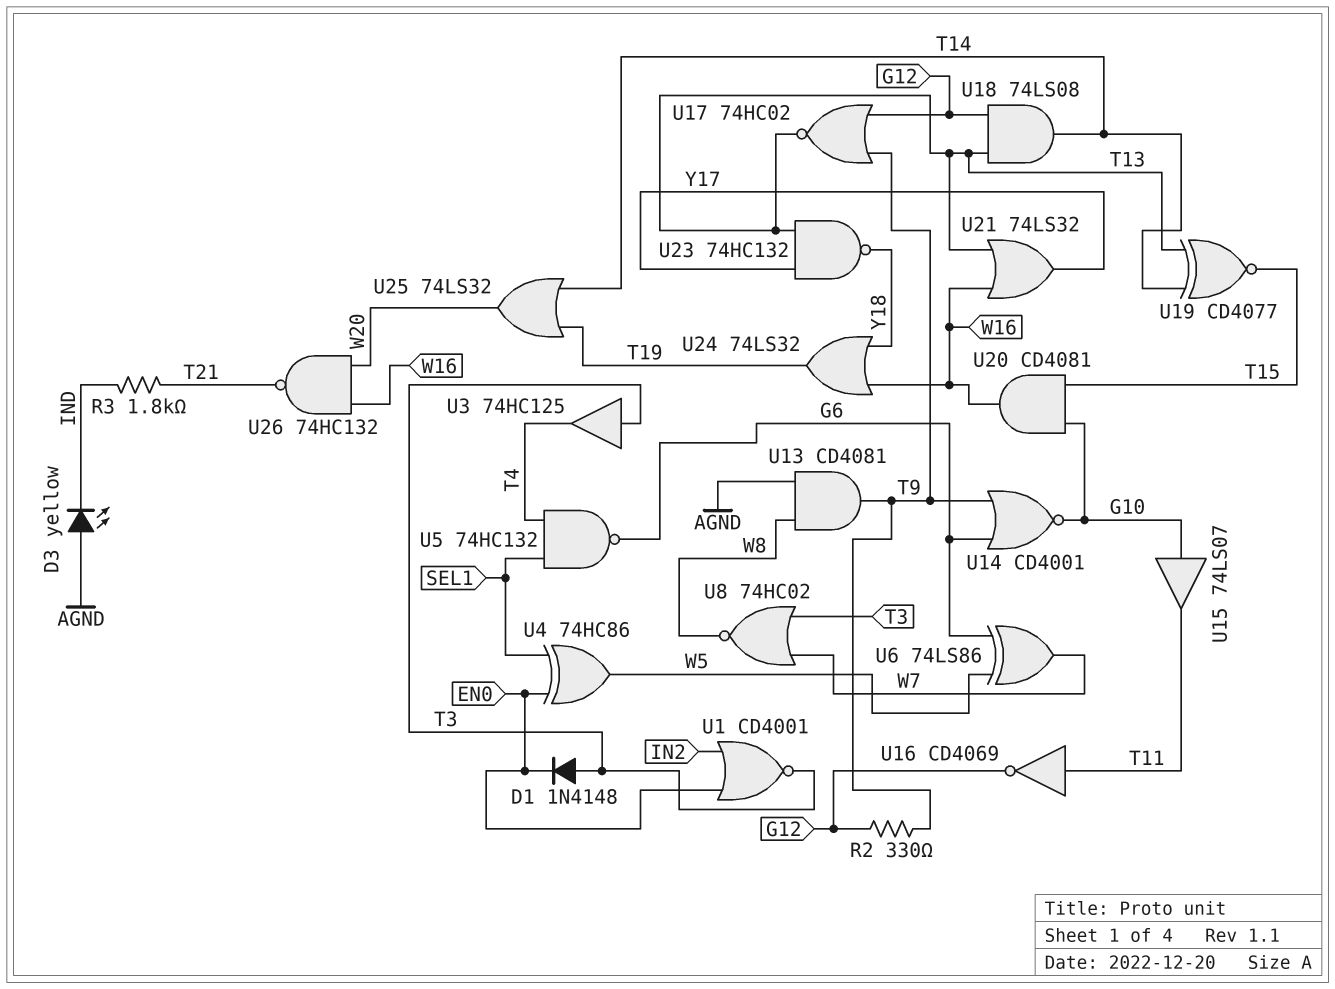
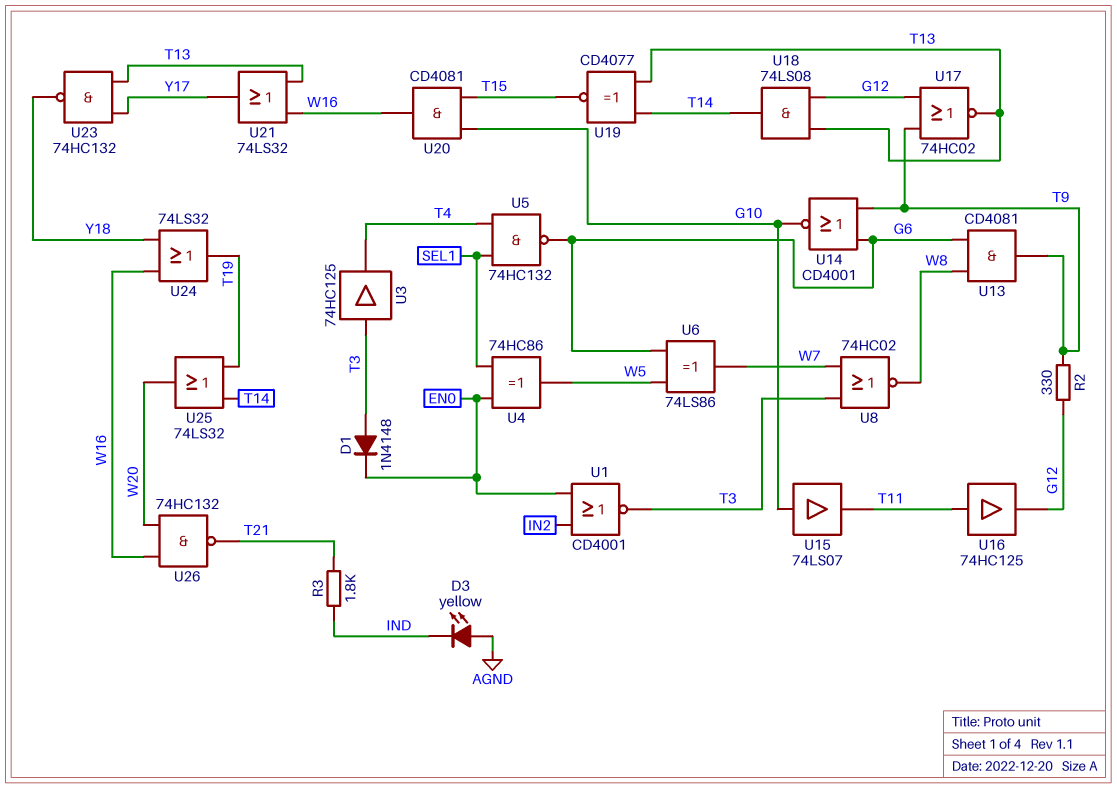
U13: AND CD4081 (in AGND, in W8, out T9) -> AND CD4081 (in G6, in W8, out T9)
U16: NOT CD4069 (in T11, out G12) -> buffer 74HC125 (in T11, out G12)

